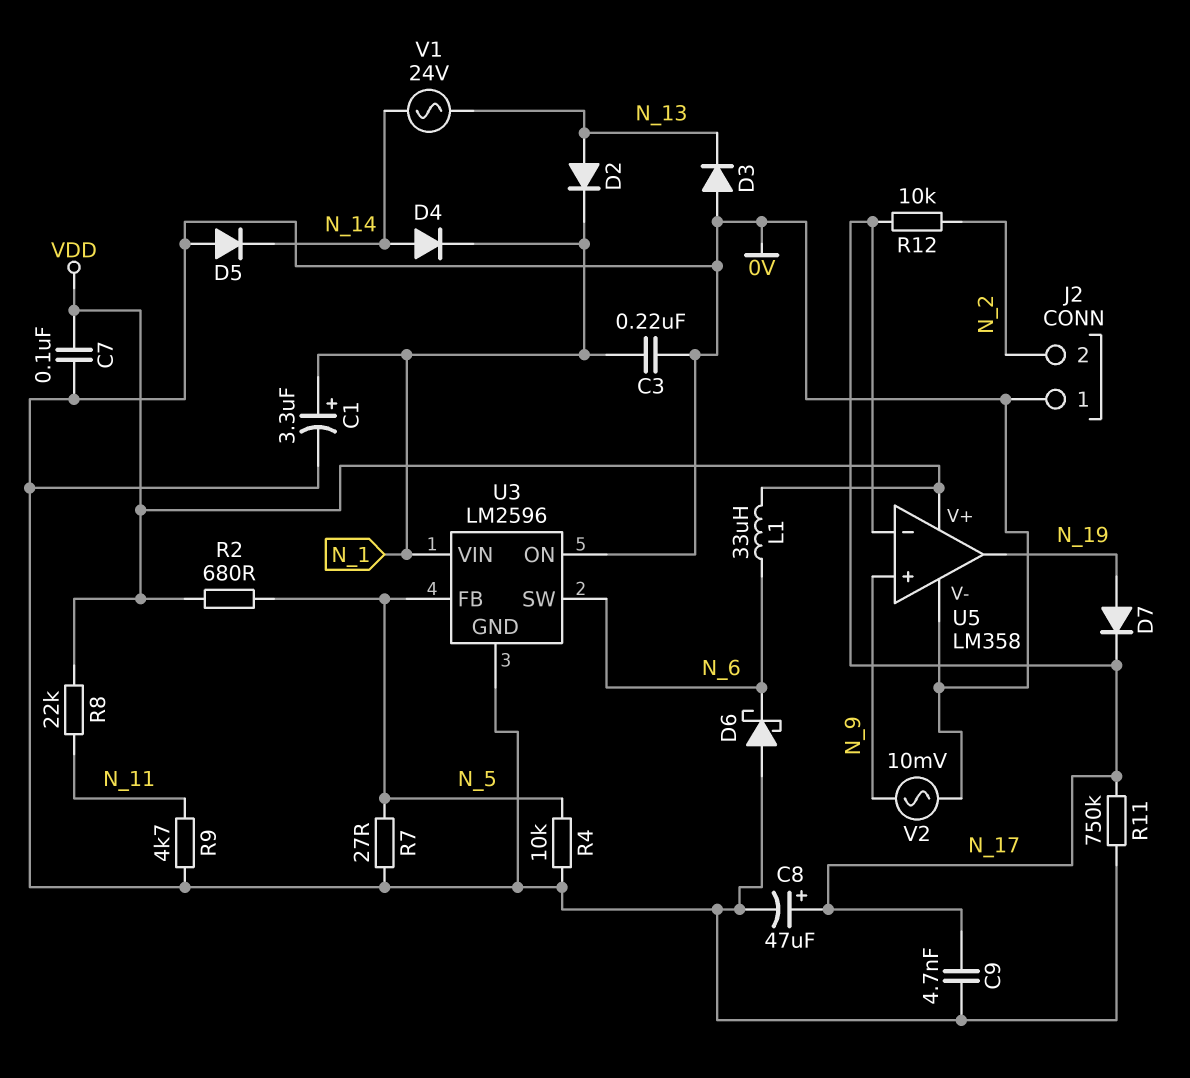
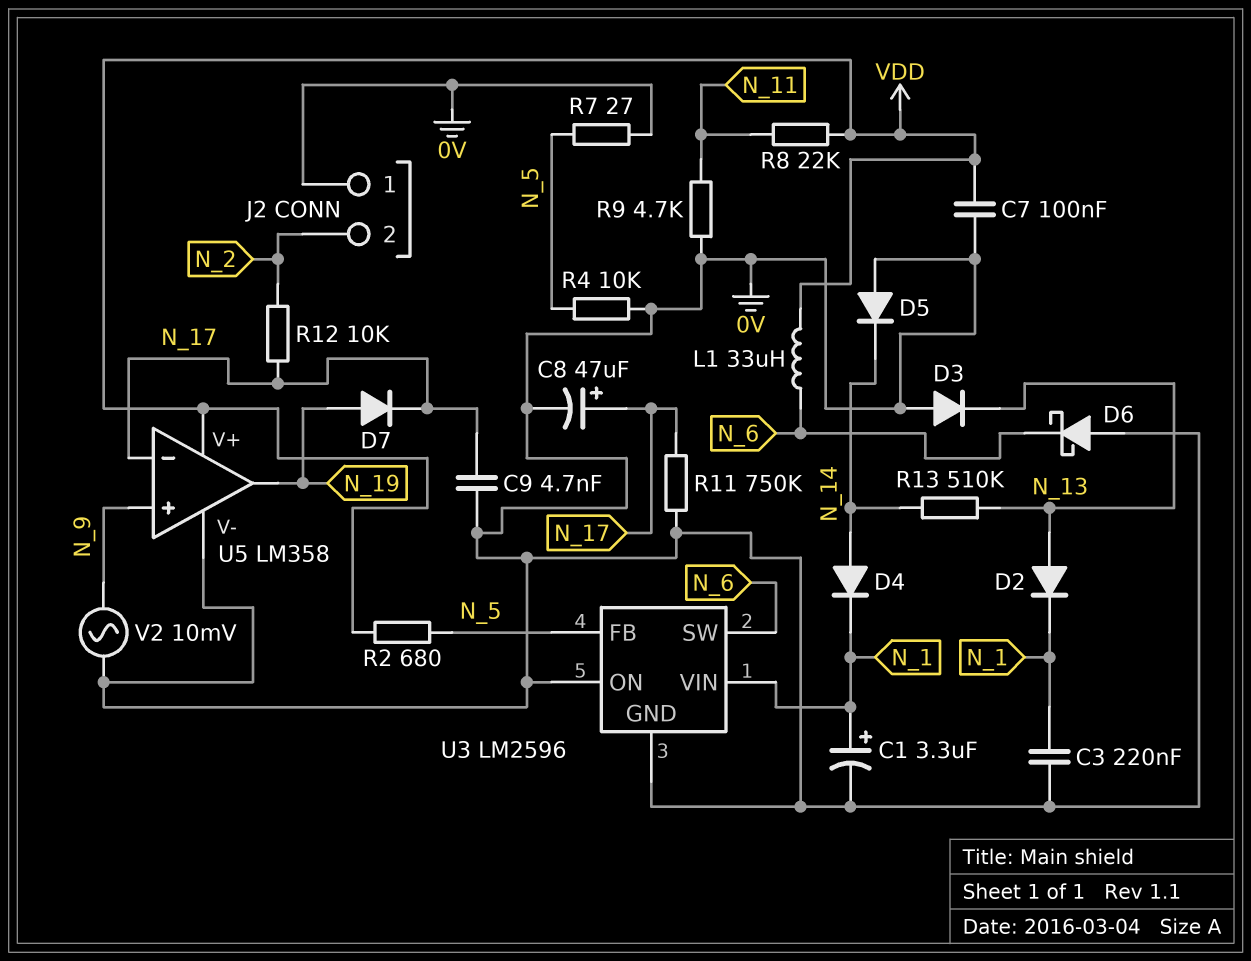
R13: none -> 510k (N_13, N_14)
V1: AC 24V (N_13, N_14) -> none

